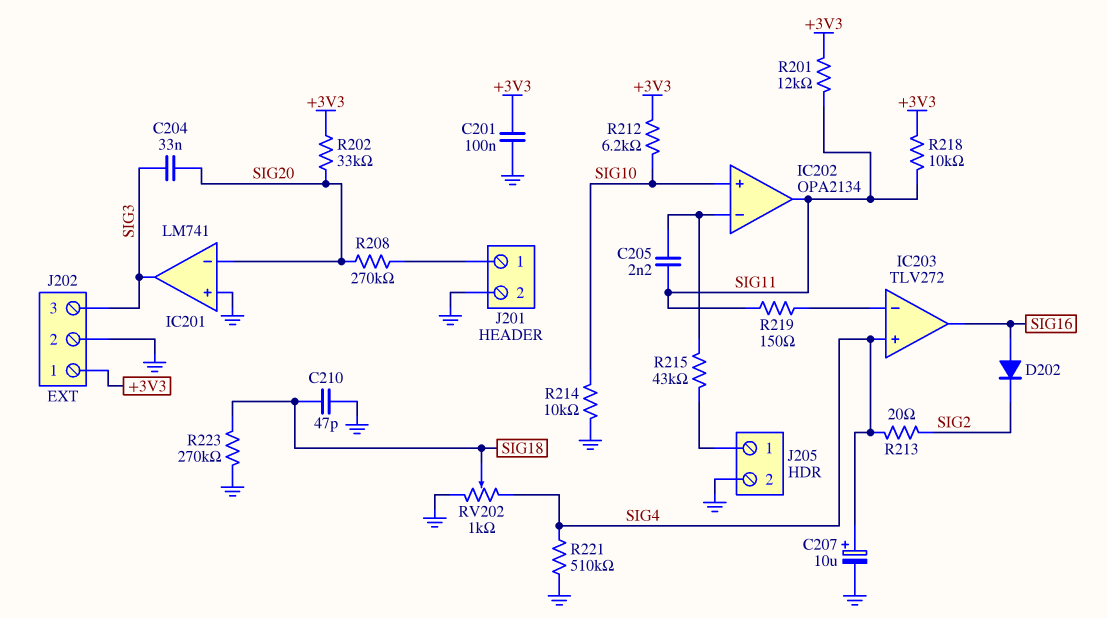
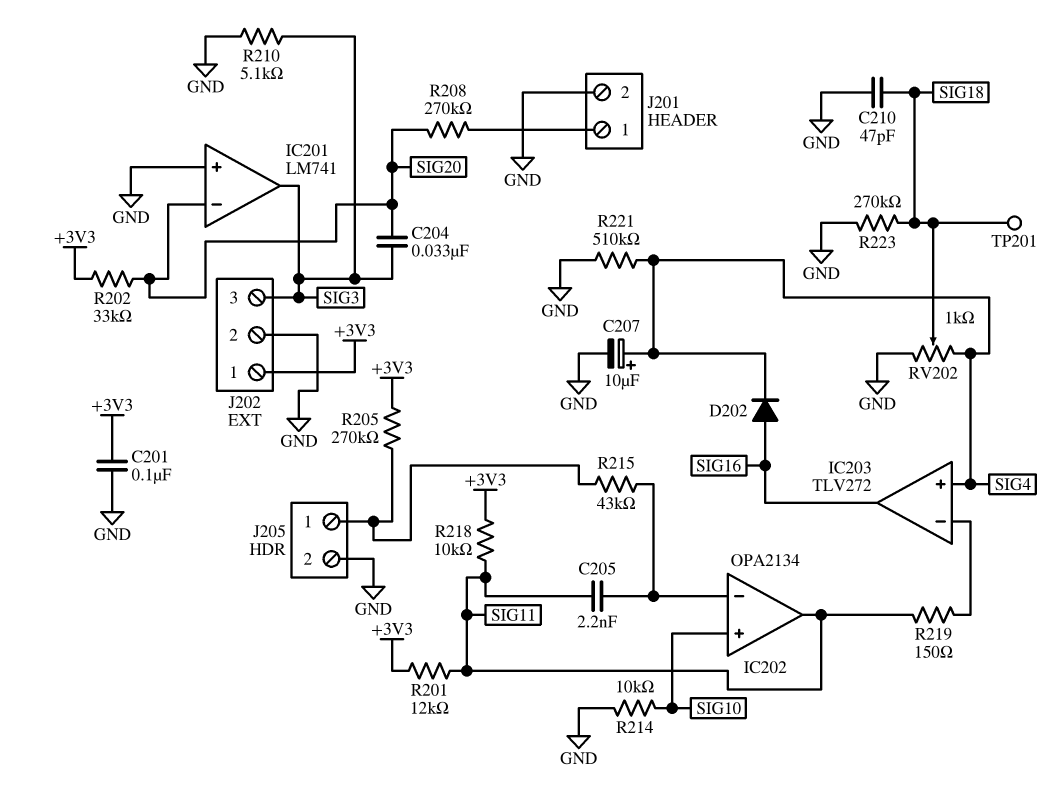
D202: diode (A SIG16, K SIG2) -> diode (A SIG16, K SIG4)
R205: none -> 270k (+3V3, J205/1)
R210: none -> 5.1k (GND, SIG3)
R212: 6.2k (+3V3, SIG10) -> none
R213: 20 (SIG2, SIG4) -> none
TP201: none -> test point (SIG18)

